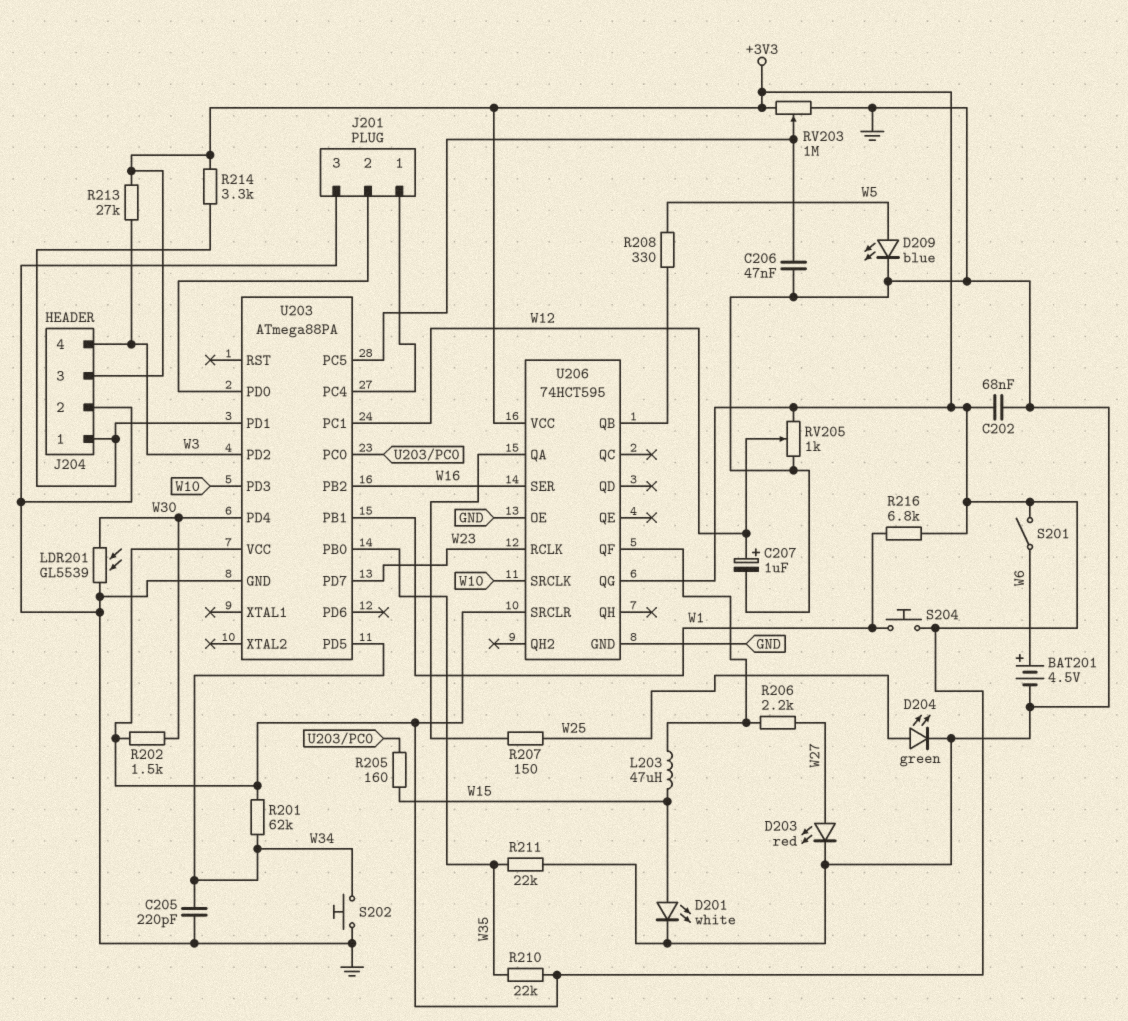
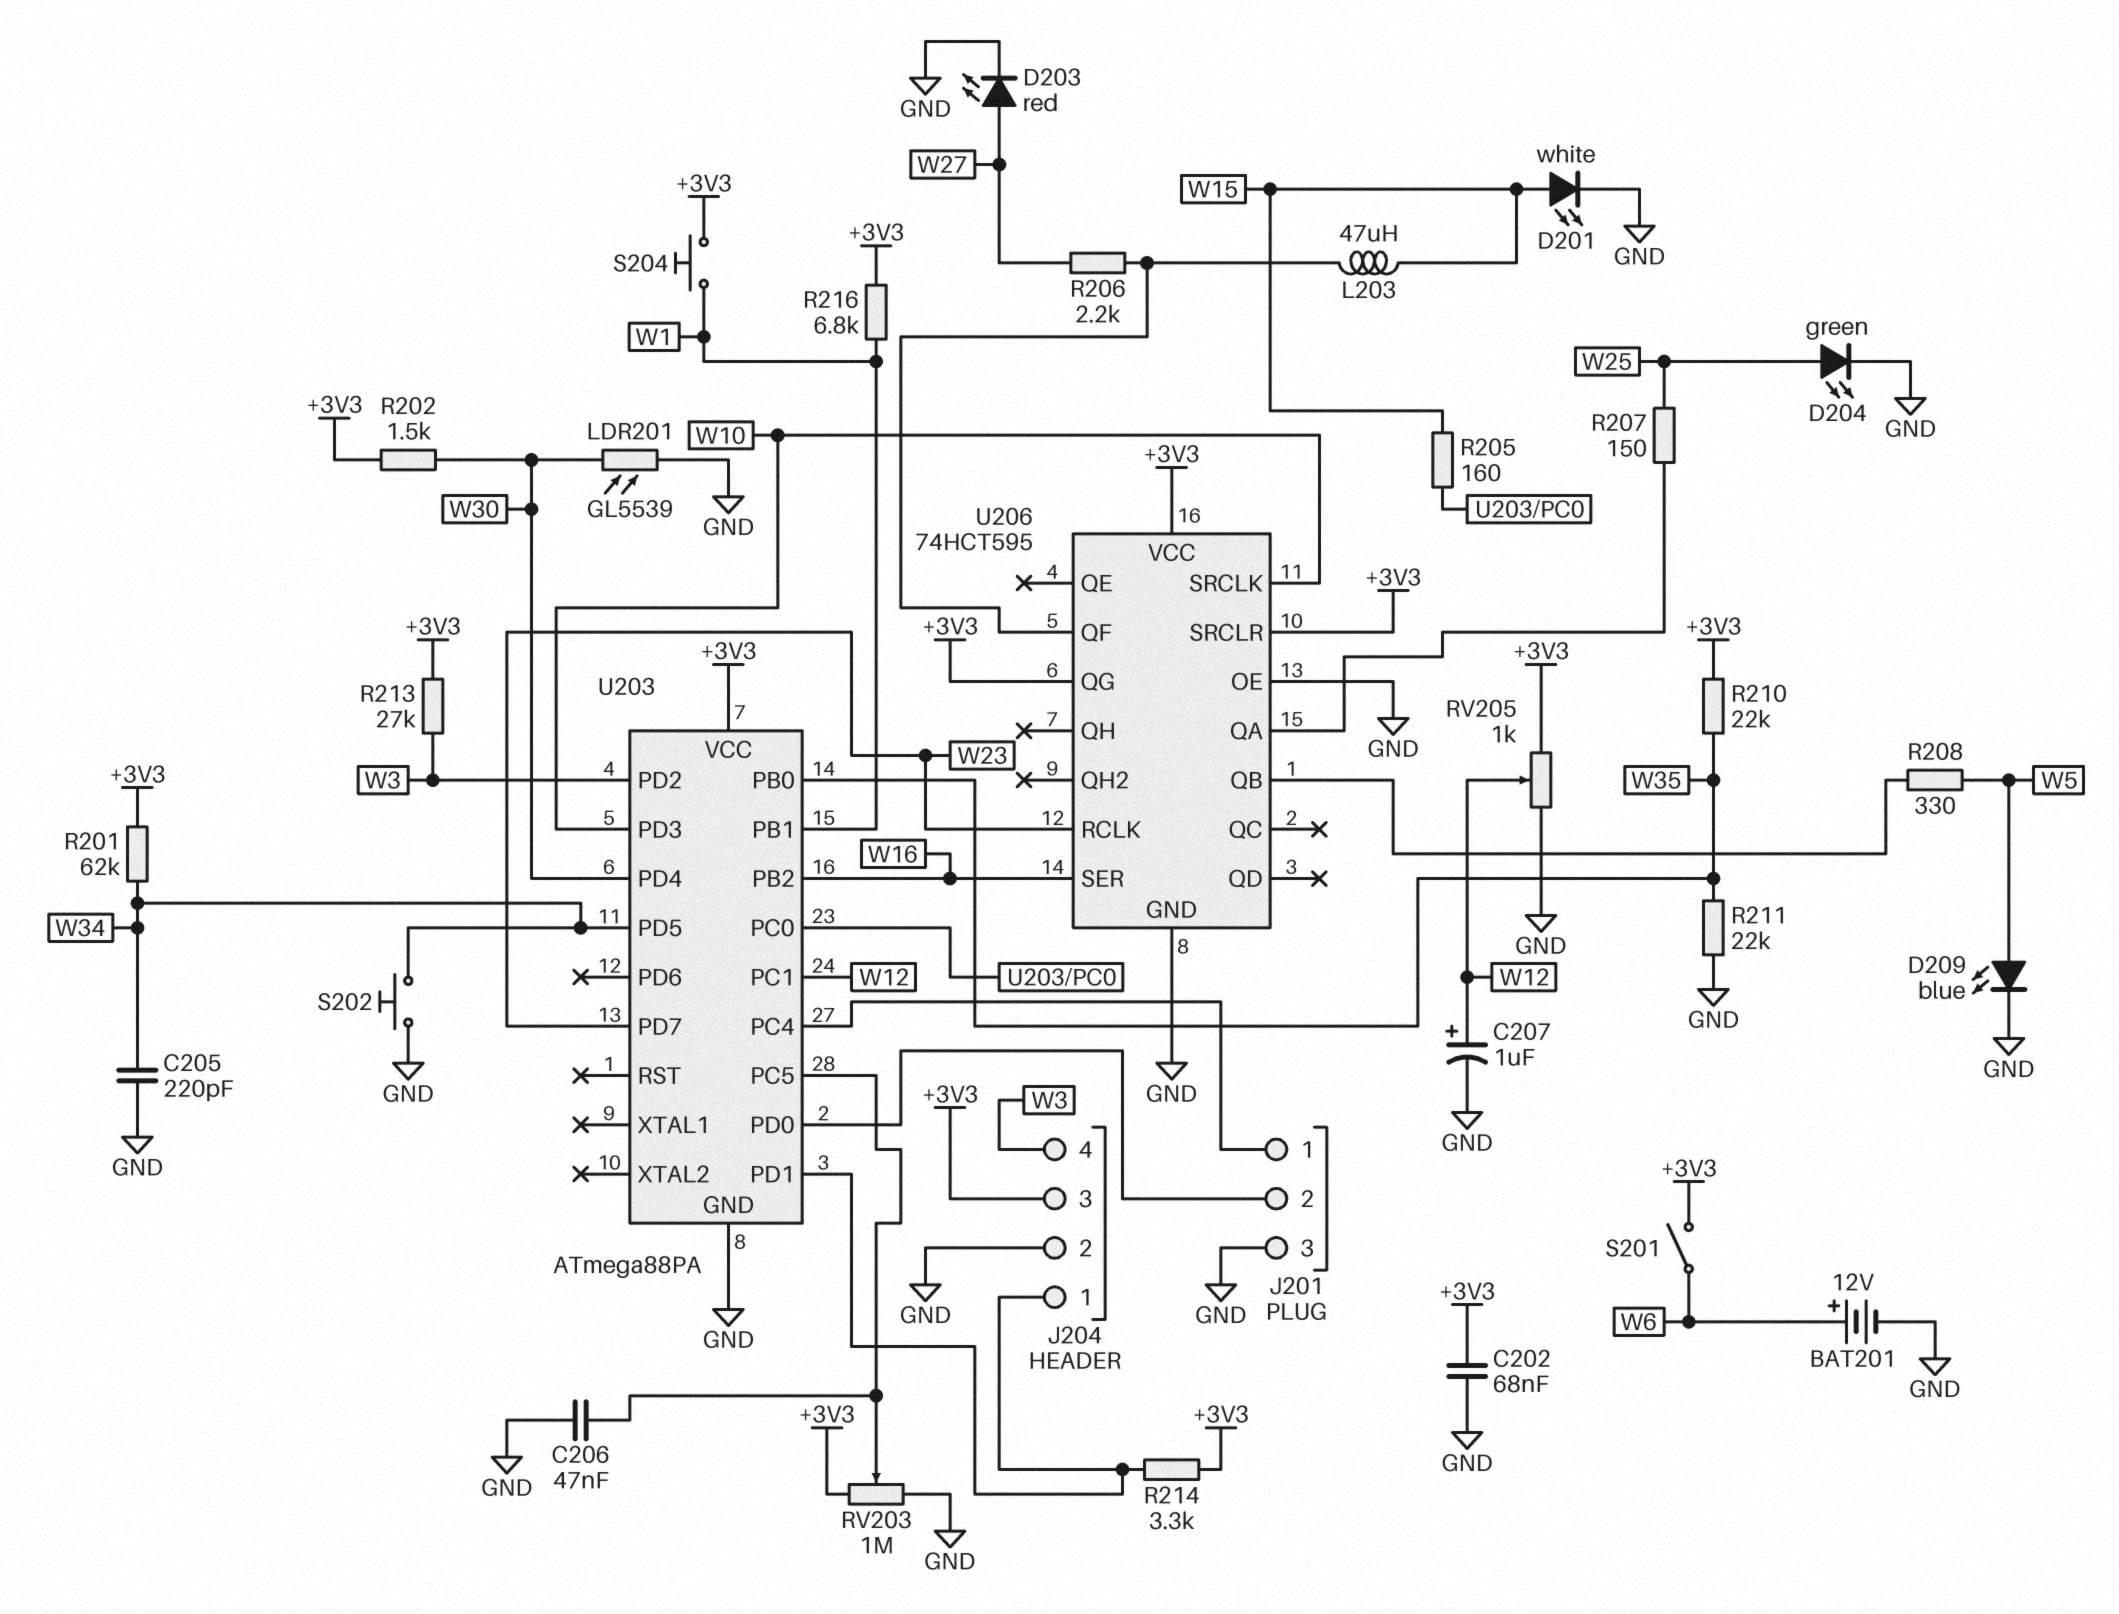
BAT201: 4.5V (plus W6, minus GND) -> 12V (plus W6, minus GND)

